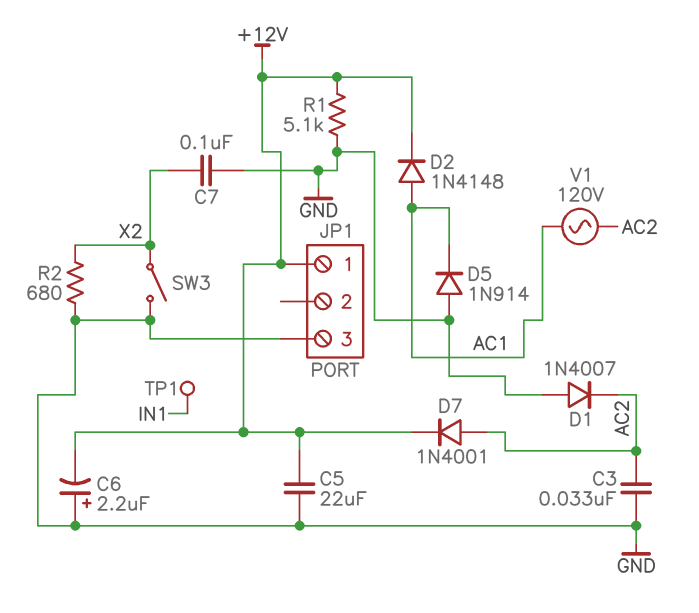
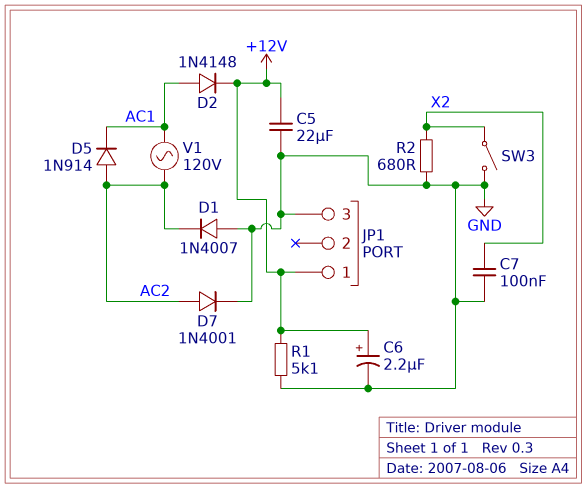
C3: 33nF (AC2, GND) -> none
C6: 2.2uF (plus GND, minus +12V) -> 2.2uF (plus +12V, minus GND)
D5: diode 1N914 (A GND, K AC1) -> diode 1N914 (A AC2, K AC1)
D7: diode 1N4001 (A AC2, K +12V) -> diode 1N4001 (A AC2, K GND)
TP1: test point (IN1) -> none

